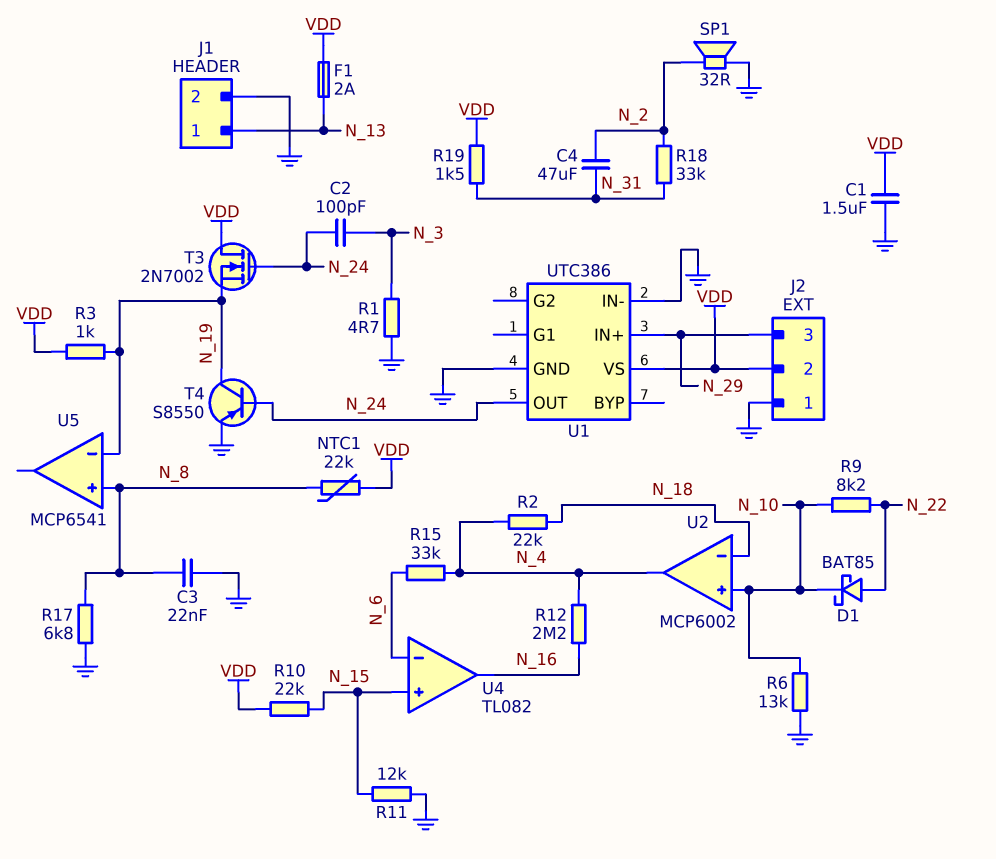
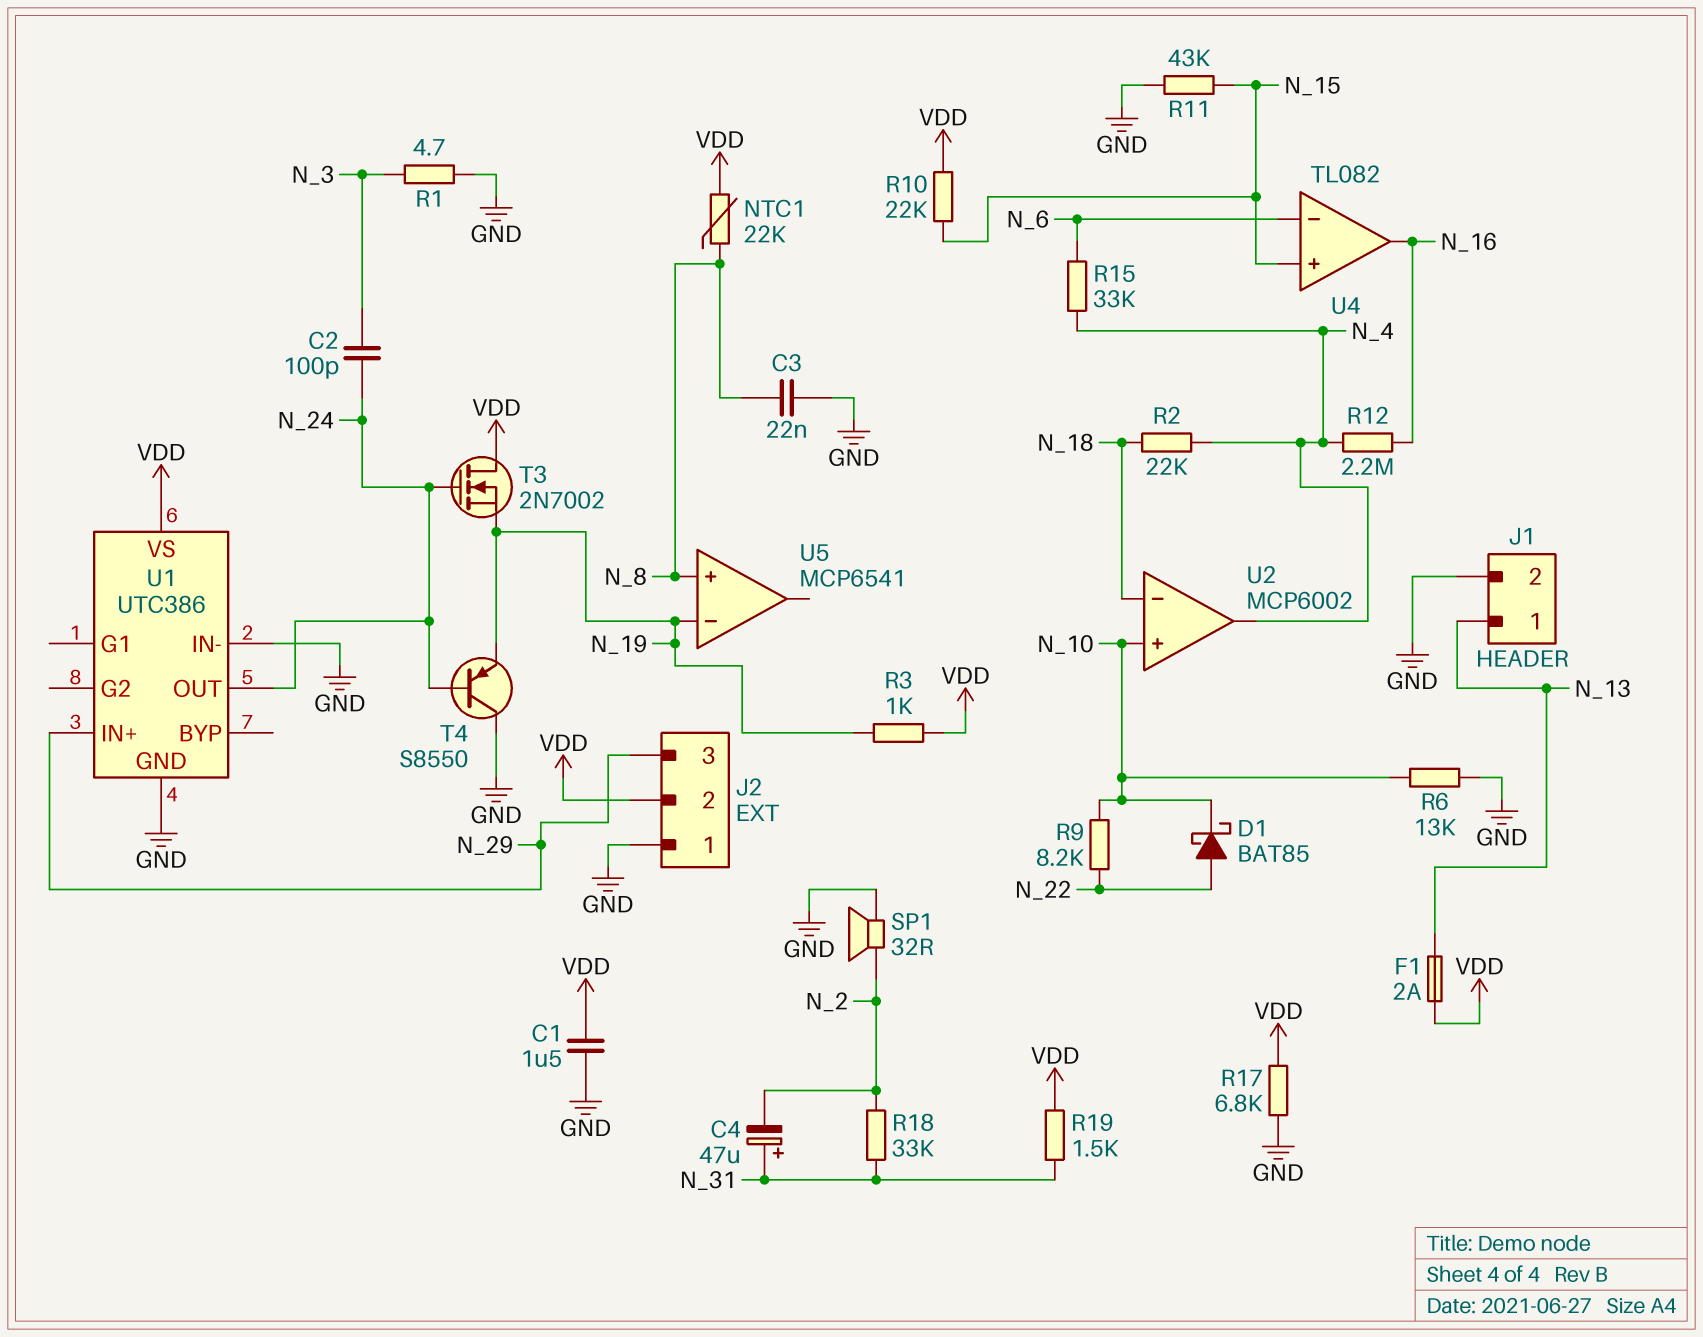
C4: 47uF (N_2, N_31) -> 47uF (plus N_31, minus N_2)
R11: 12k (GND, N_15) -> 43k (GND, N_15)
R17: 6.8k (GND, N_8) -> 6.8k (GND, VDD)
T4: PNP S8550 (B N_24, C N_19, E GND) -> PNP S8550 (B N_24, C GND, E N_19)

